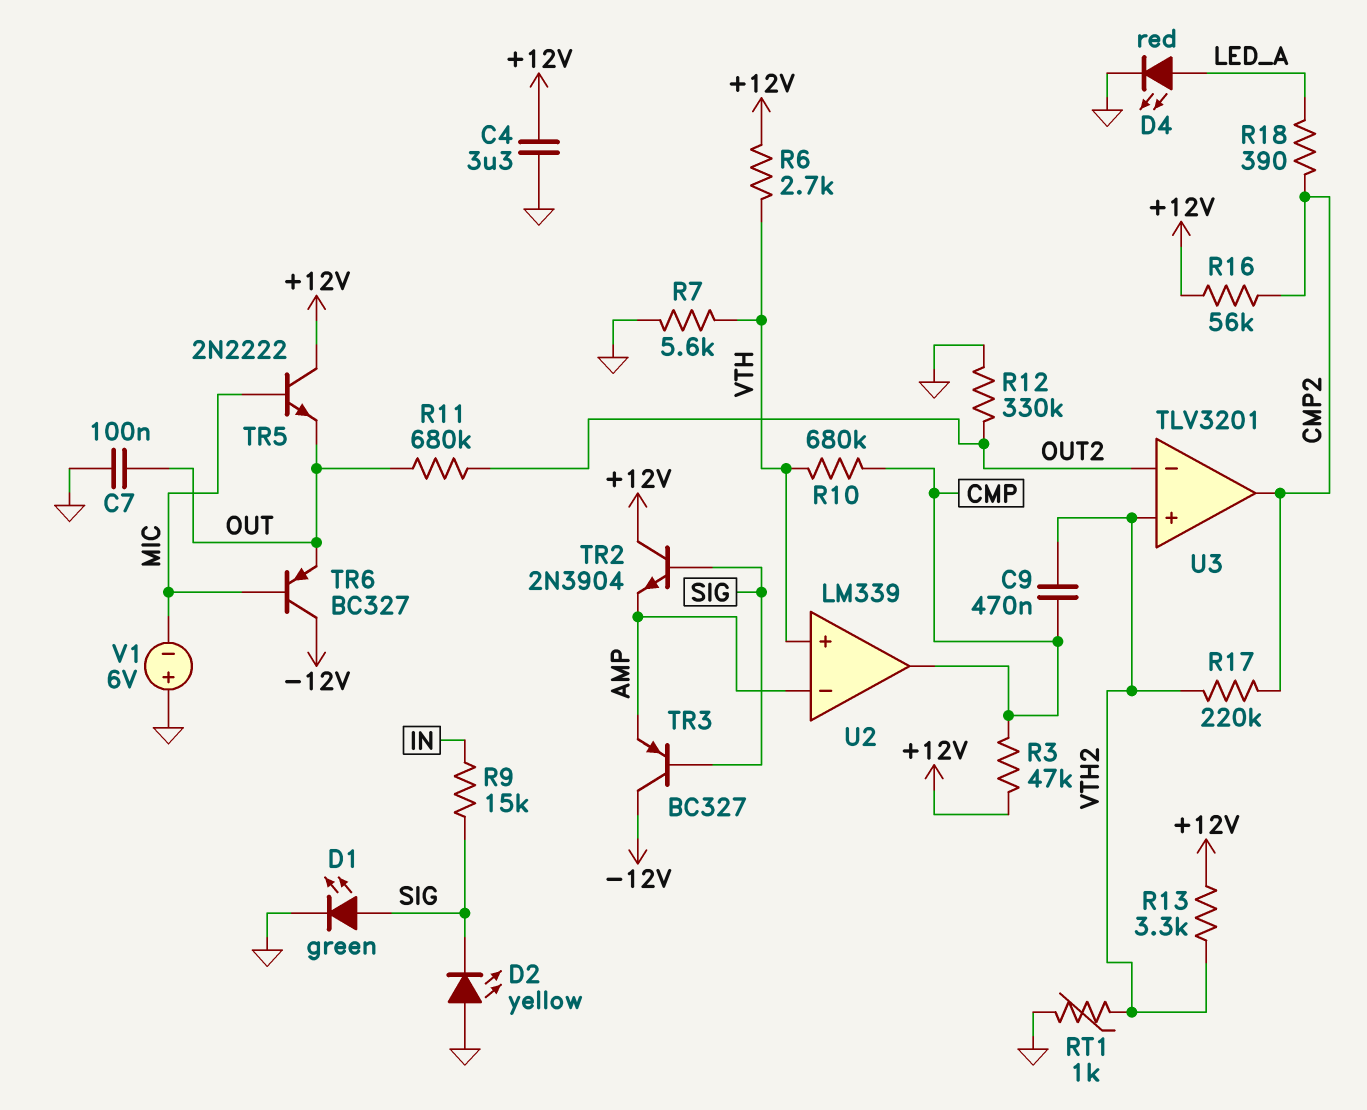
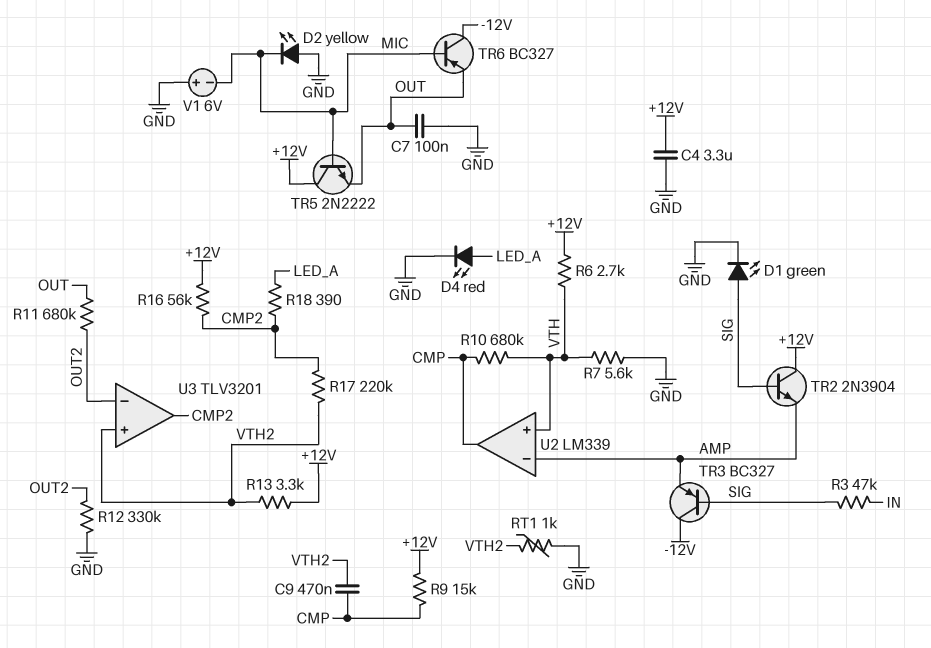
D2: LED yellow (A GND, K SIG) -> LED yellow (A GND, K MIC)
R3: 47k (+12V, CMP) -> 47k (IN, SIG)
R9: 15k (IN, SIG) -> 15k (+12V, CMP)

